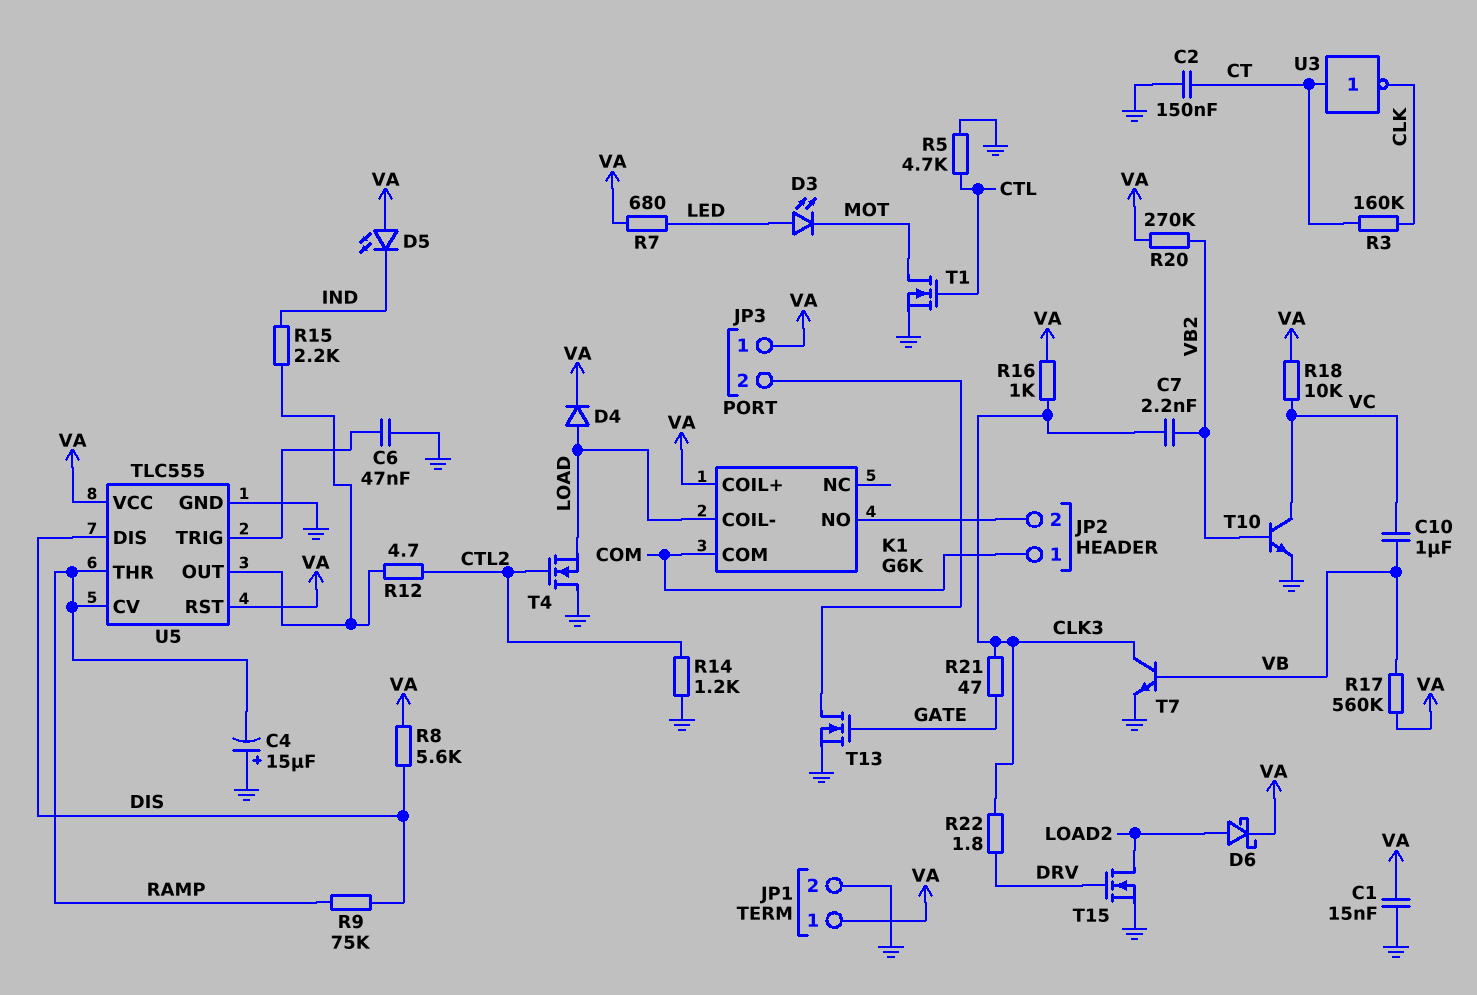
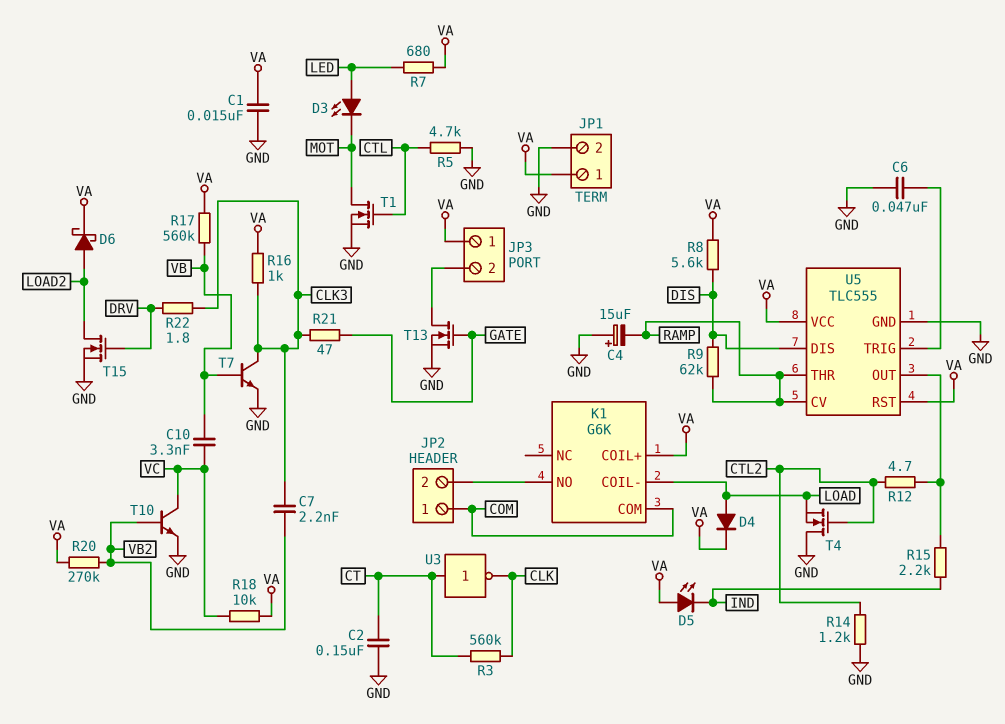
C10: 1uF (VB, VC) -> 3.3nF (VB, VC)
R3: 160k (CLK, CT) -> 560k (CLK, CT)
R9: 75k (DIS, RAMP) -> 62k (DIS, RAMP)

